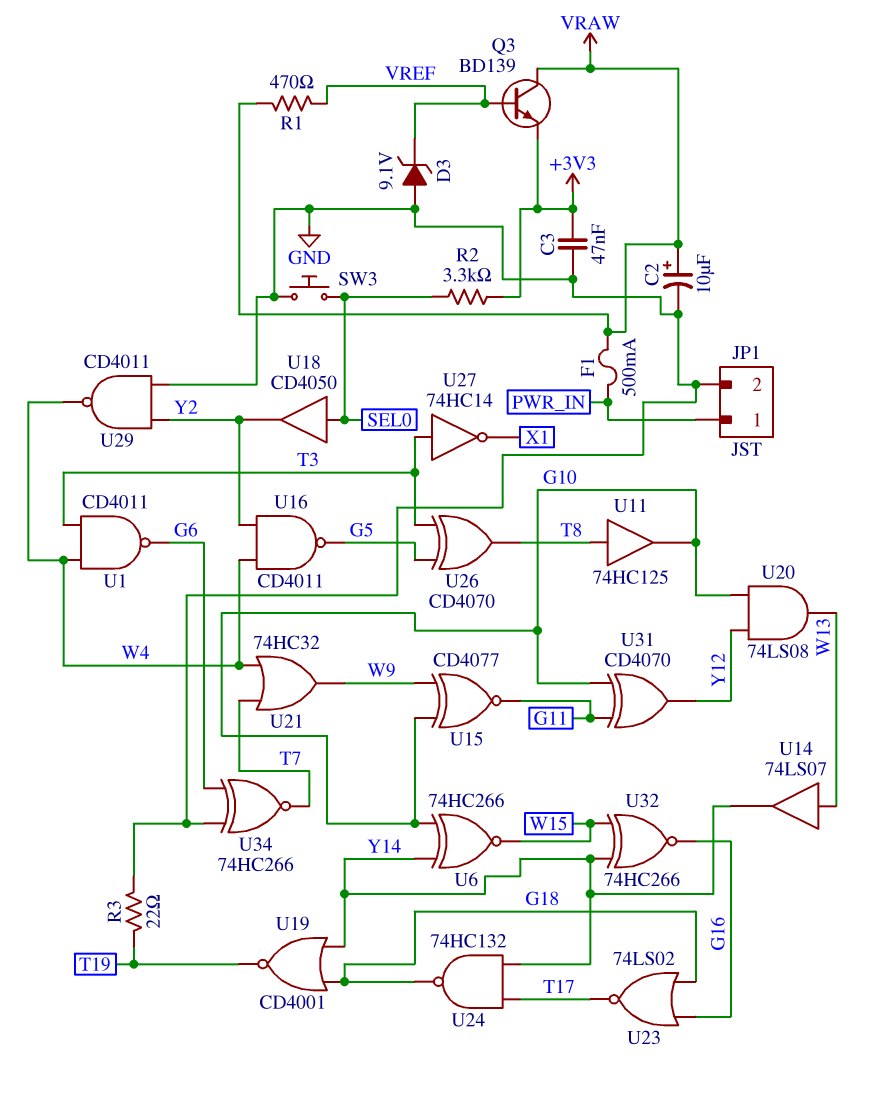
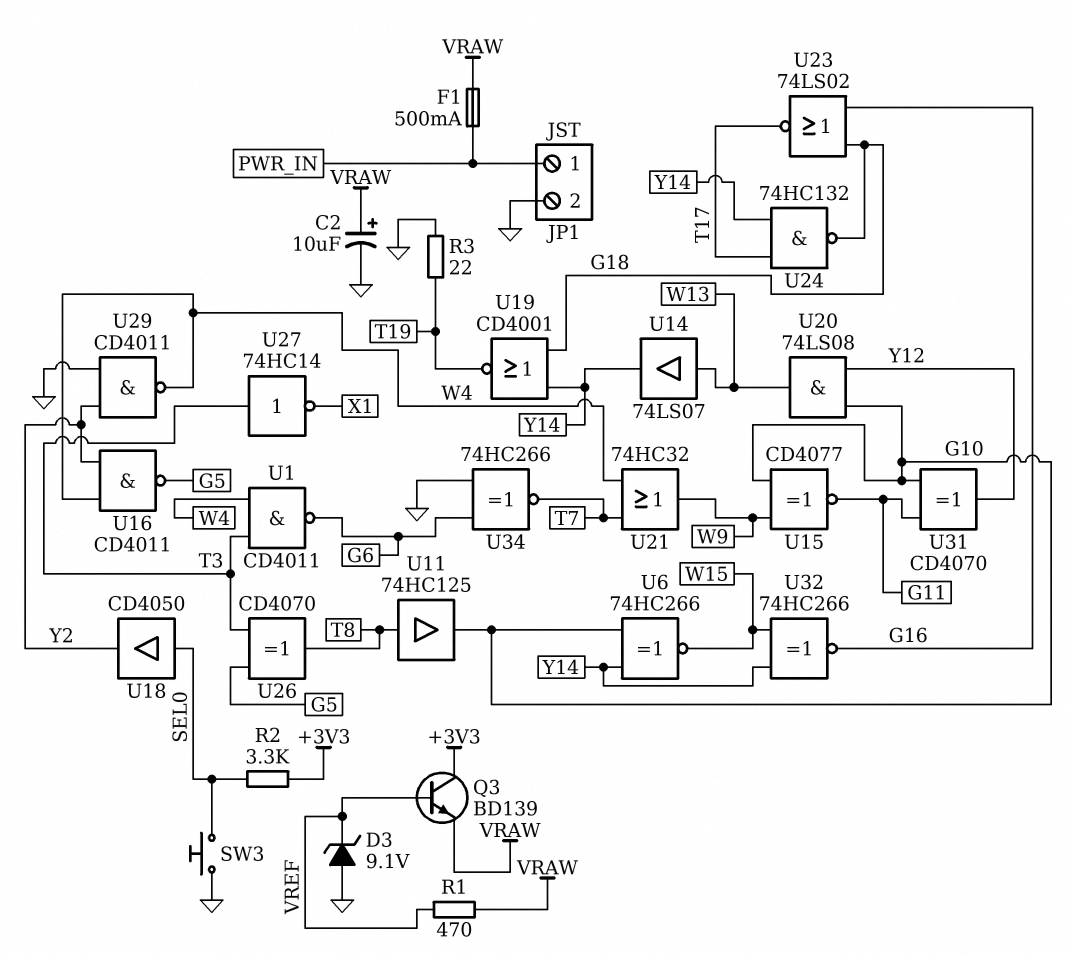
C3: 47nF (+3V3, GND) -> none
Q3: NPN BD139 (B VREF, C VRAW, E +3V3) -> NPN BD139 (B VREF, C +3V3, E VRAW)

